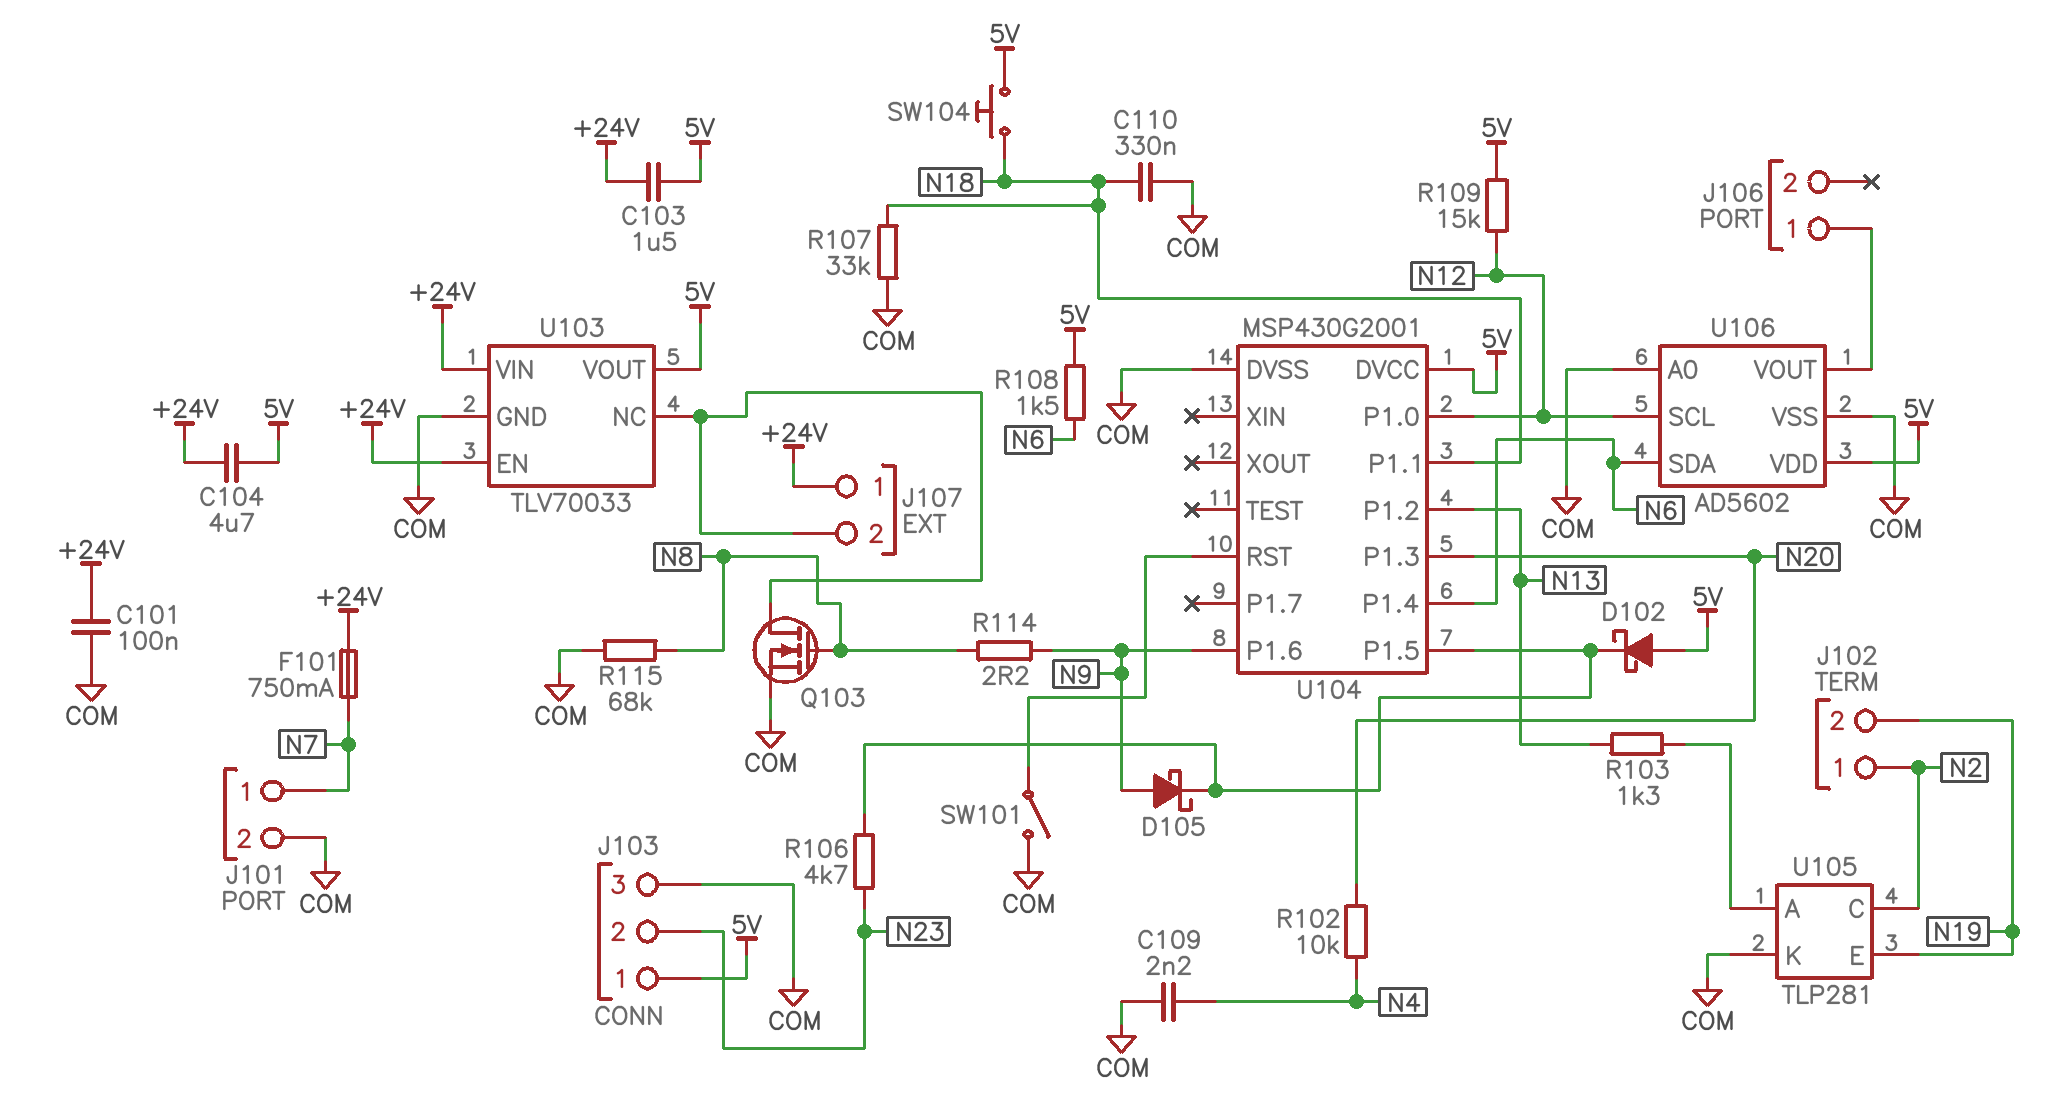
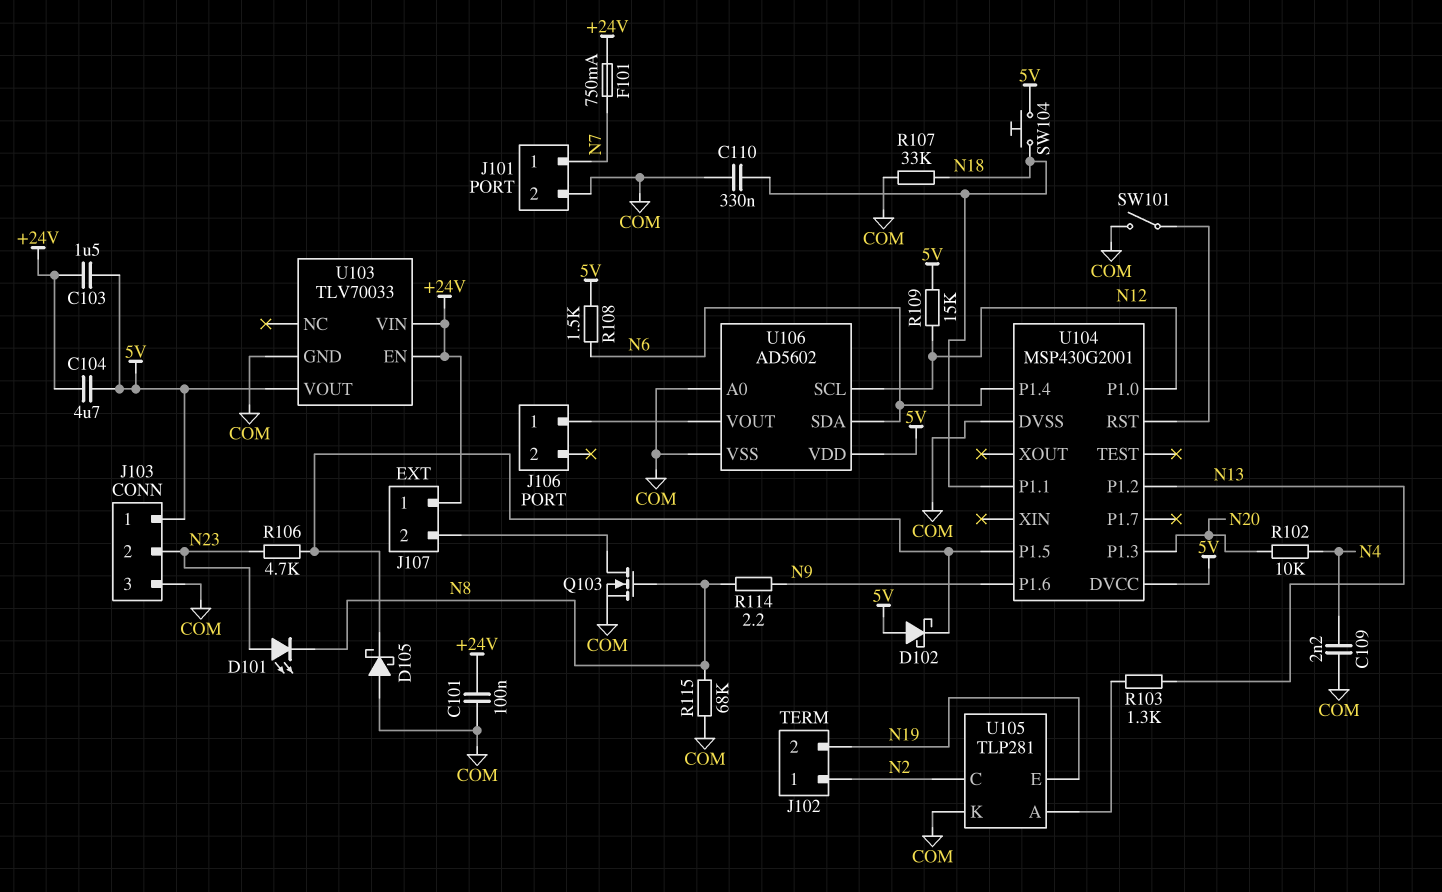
D101: none -> LED (A N23, K N8)
D105: schottky (A N9, K U104/P1.5) -> schottky (A COM, K U104/P1.5)
U103 pin NC: J107/2 -> none

